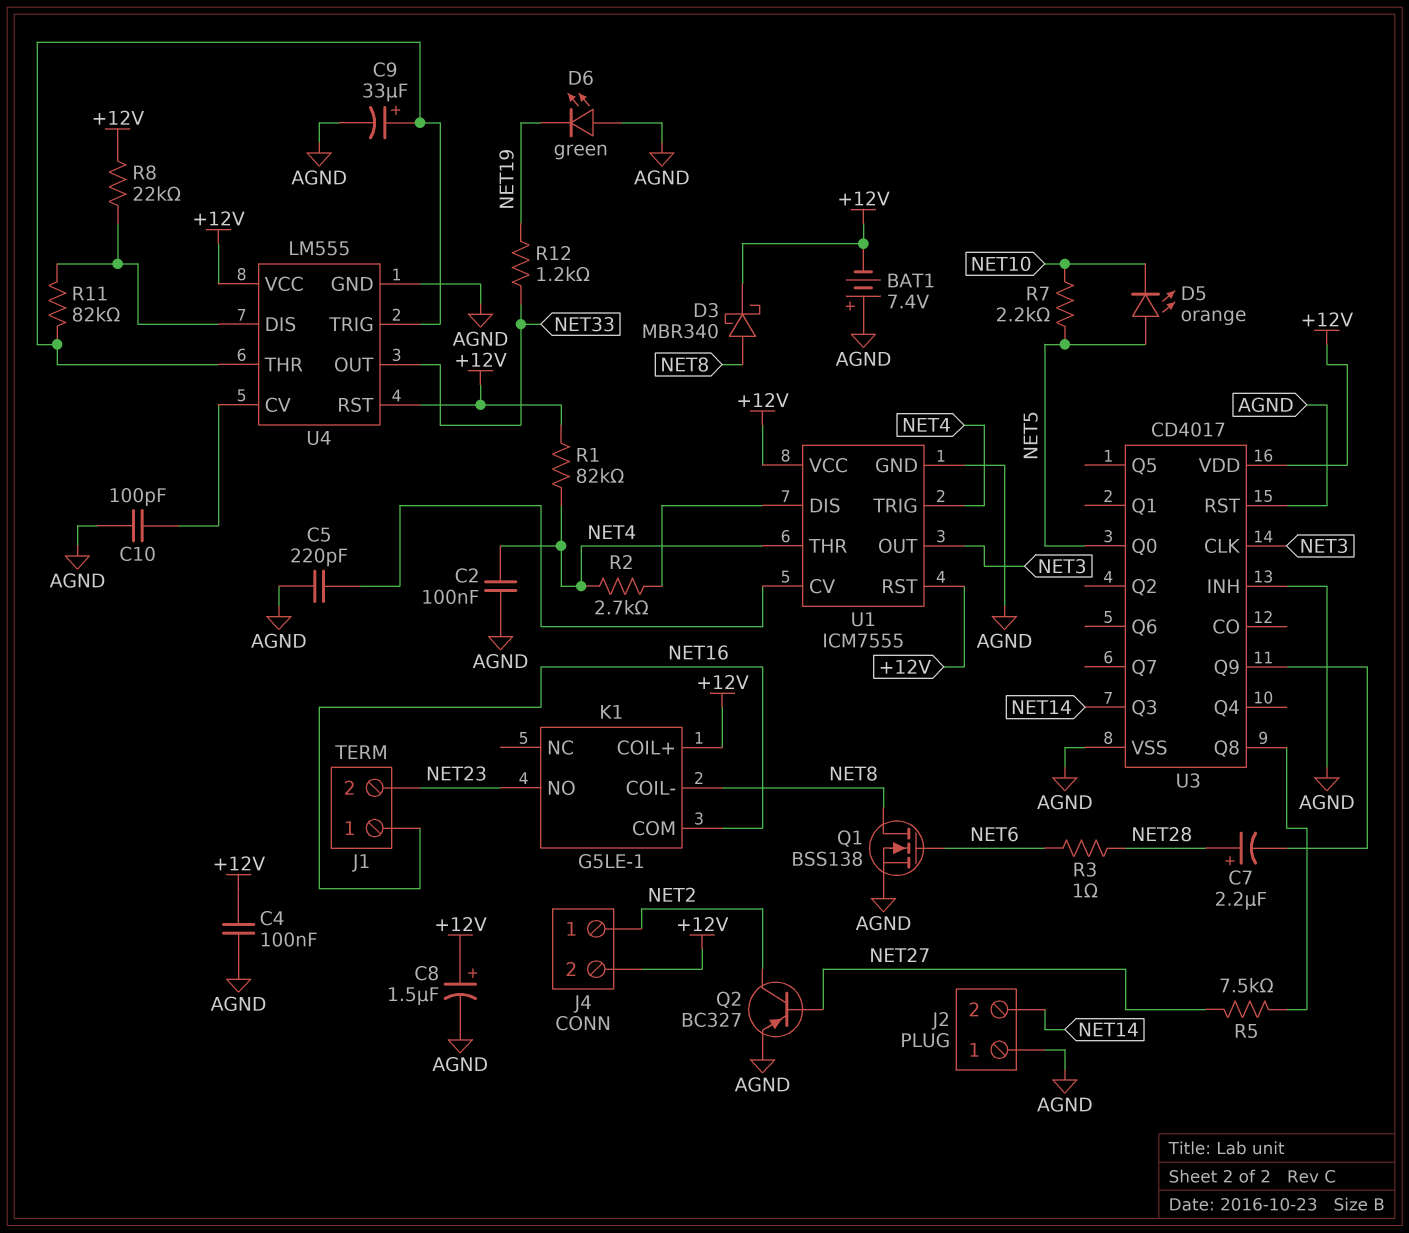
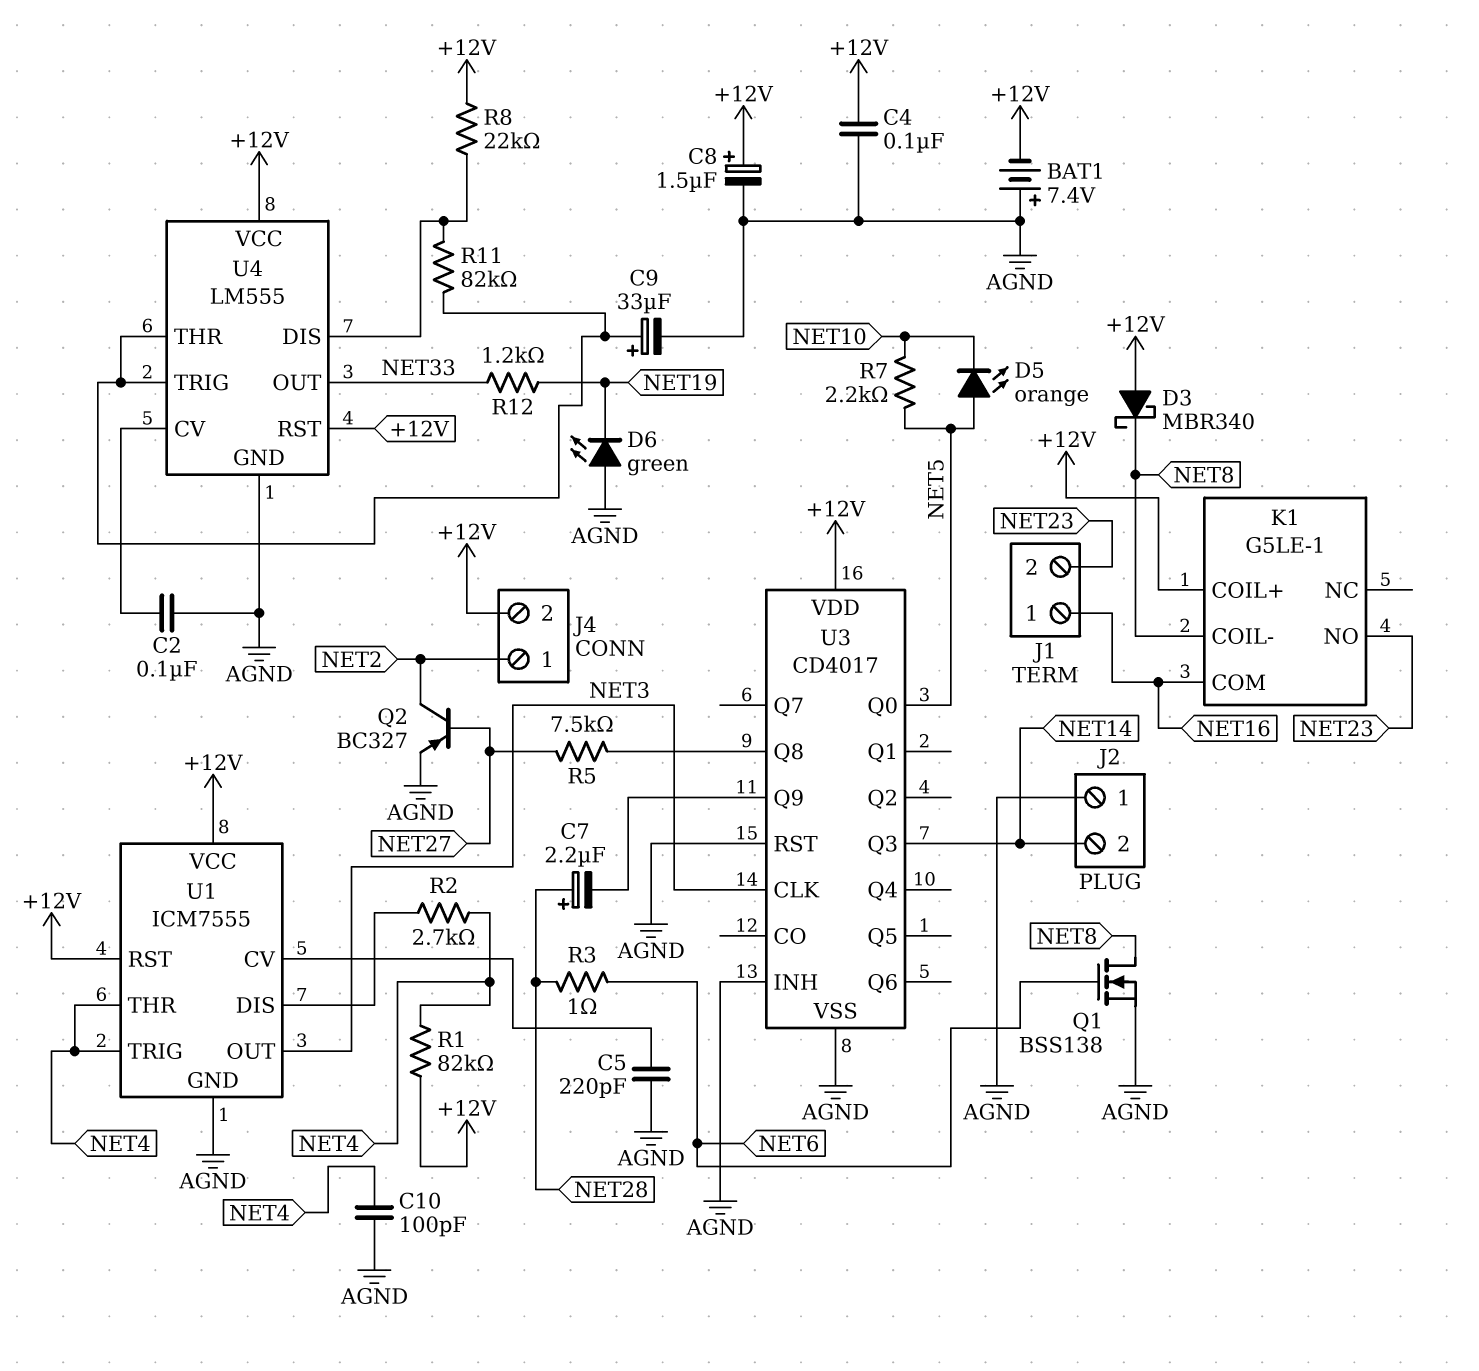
C2: 100nF (AGND, NET4) -> 100nF (AGND, U4/CV)
C10: 100pF (AGND, U4/CV) -> 100pF (AGND, NET4)
D3: schottky MBR340 (A NET8, K +12V) -> schottky MBR340 (A +12V, K NET8)

